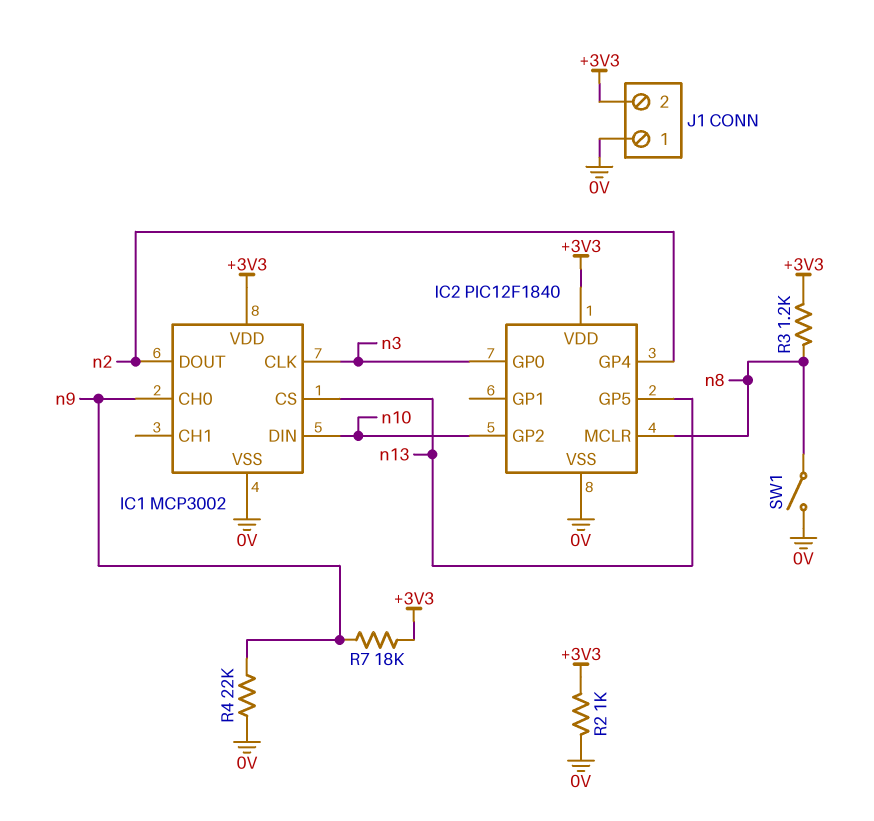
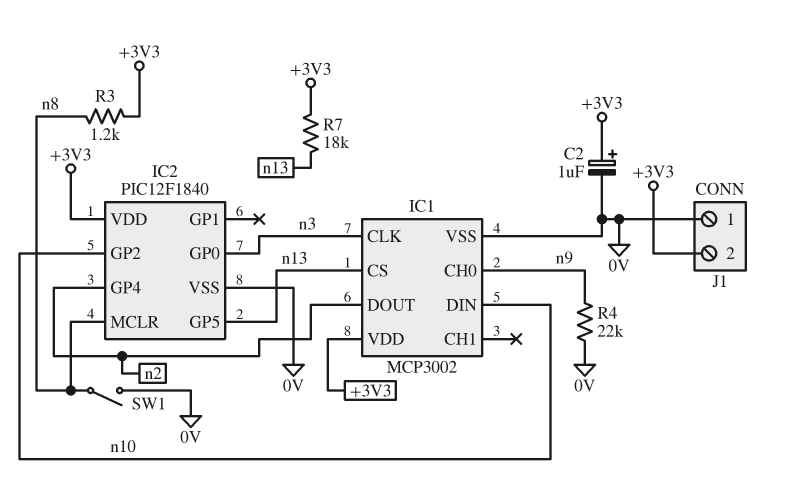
C2: none -> 1uF (plus +3V3, minus 0V)
R2: 1k (+3V3, 0V) -> none
R7: 18k (+3V3, n9) -> 18k (+3V3, n13)

